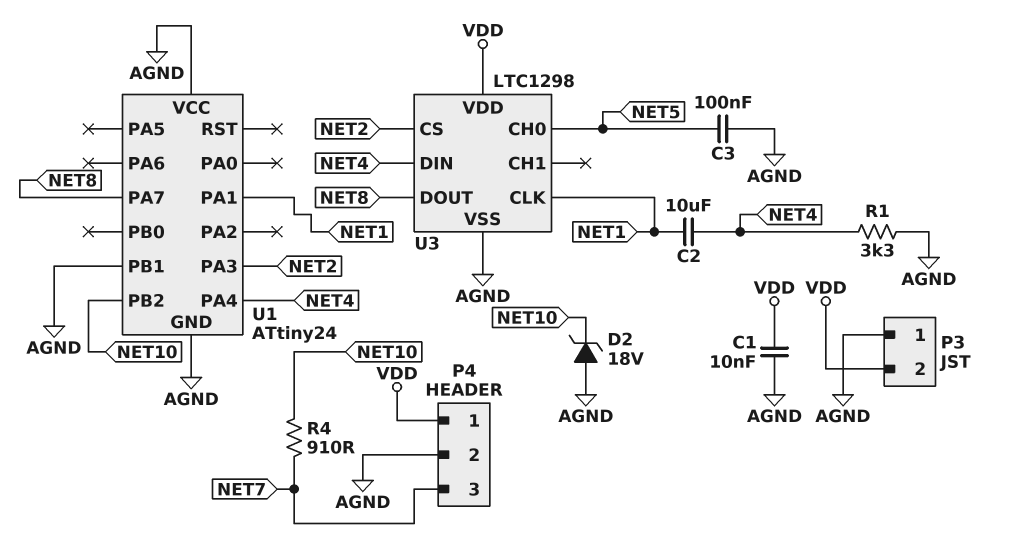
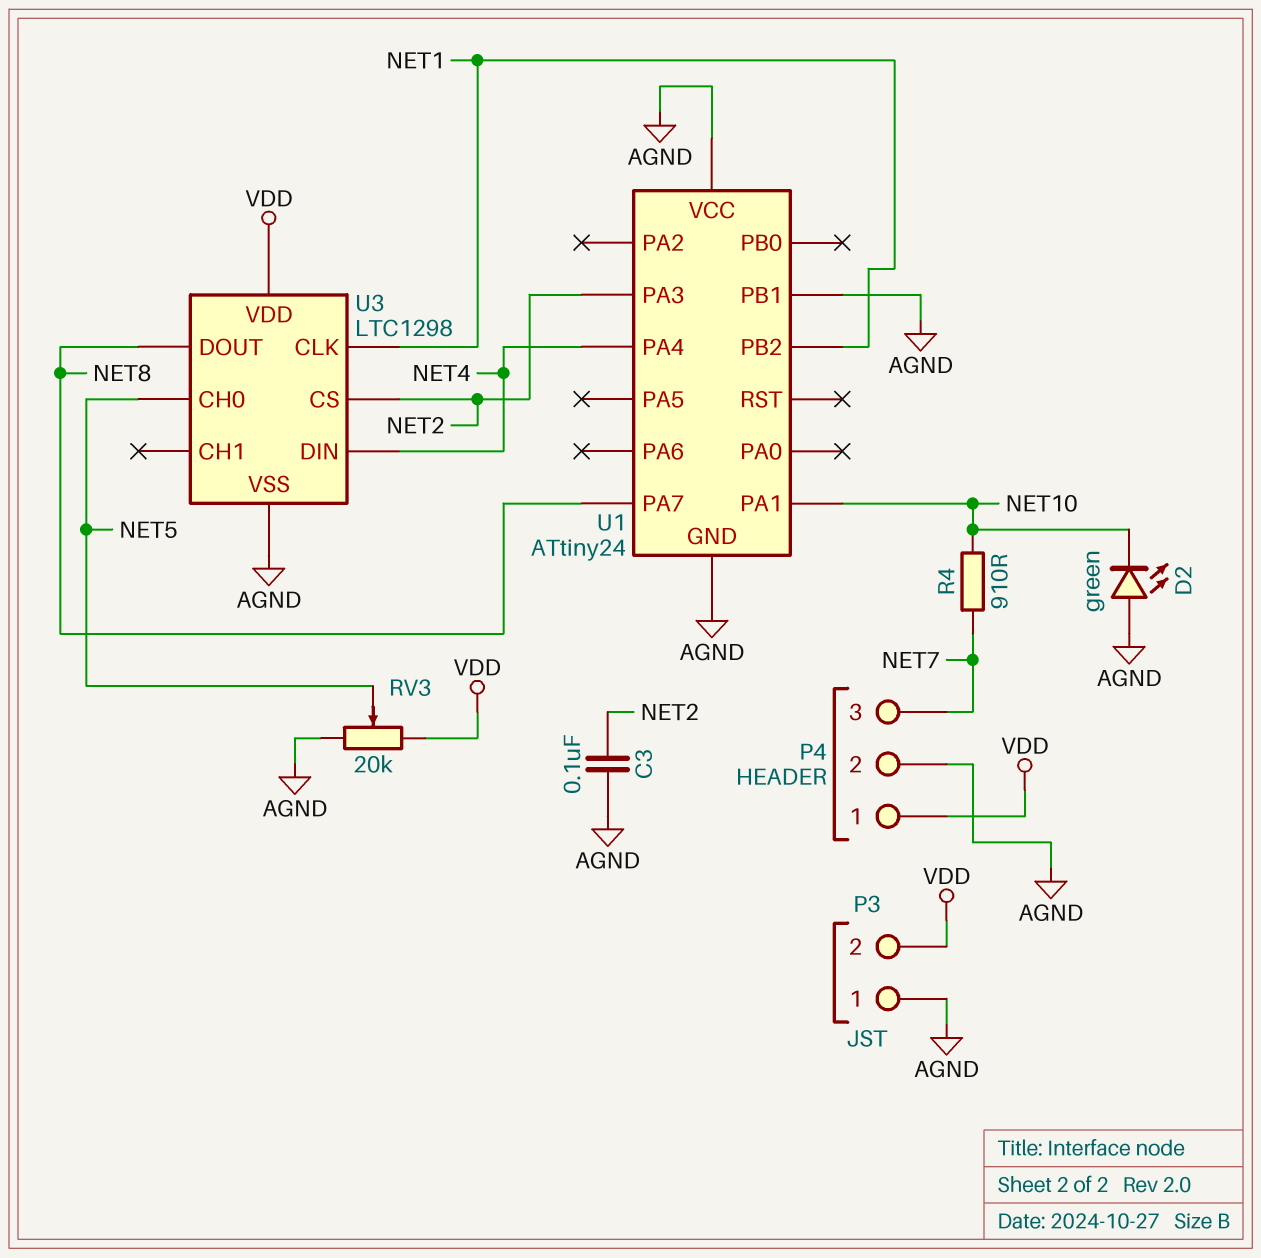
C1: 10nF (AGND, VDD) -> none
C2: 10uF (NET1, NET4) -> none
C3: 100nF (AGND, NET5) -> 100nF (AGND, NET2)
D2: zener 18V (A AGND, K NET10) -> LED green (A AGND, K NET10)
R1: 3.3k (AGND, NET4) -> none
RV3: none -> 20k (AGND, VDD, wiper NET5)
U1 pin PA1: NET1 -> NET10
U1 pin PB2: NET10 -> NET1

